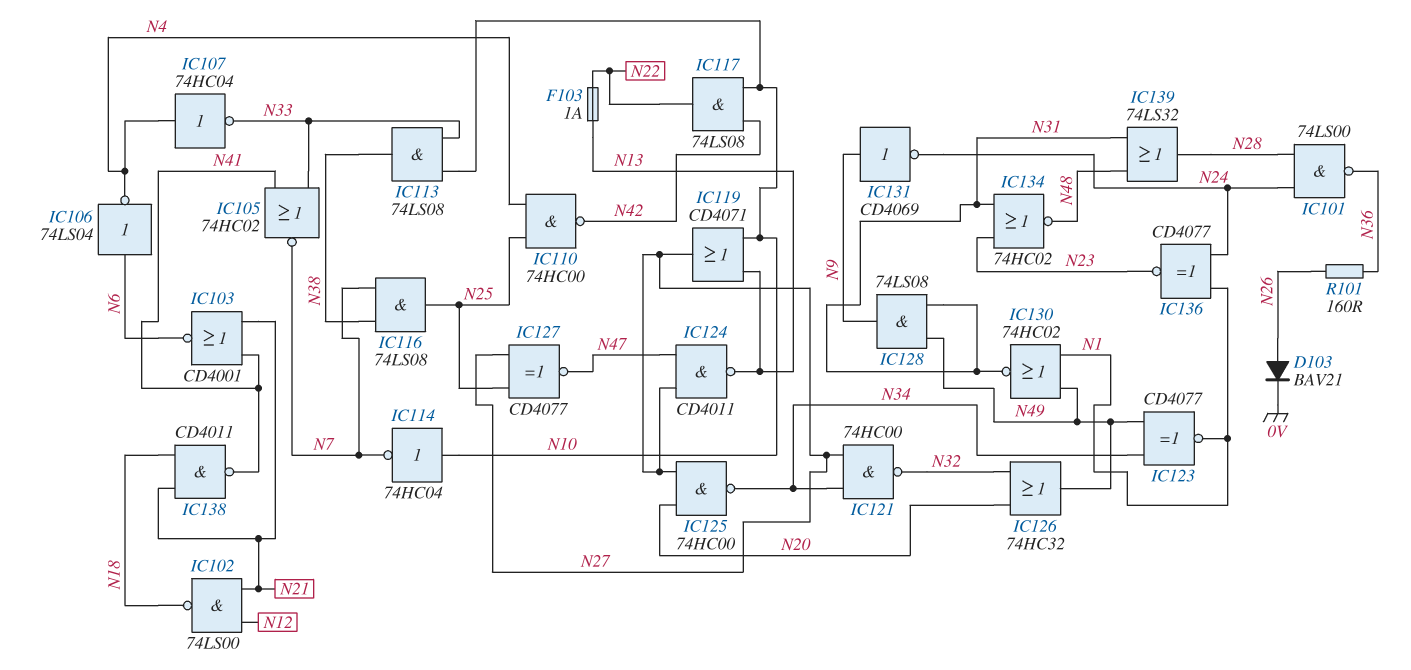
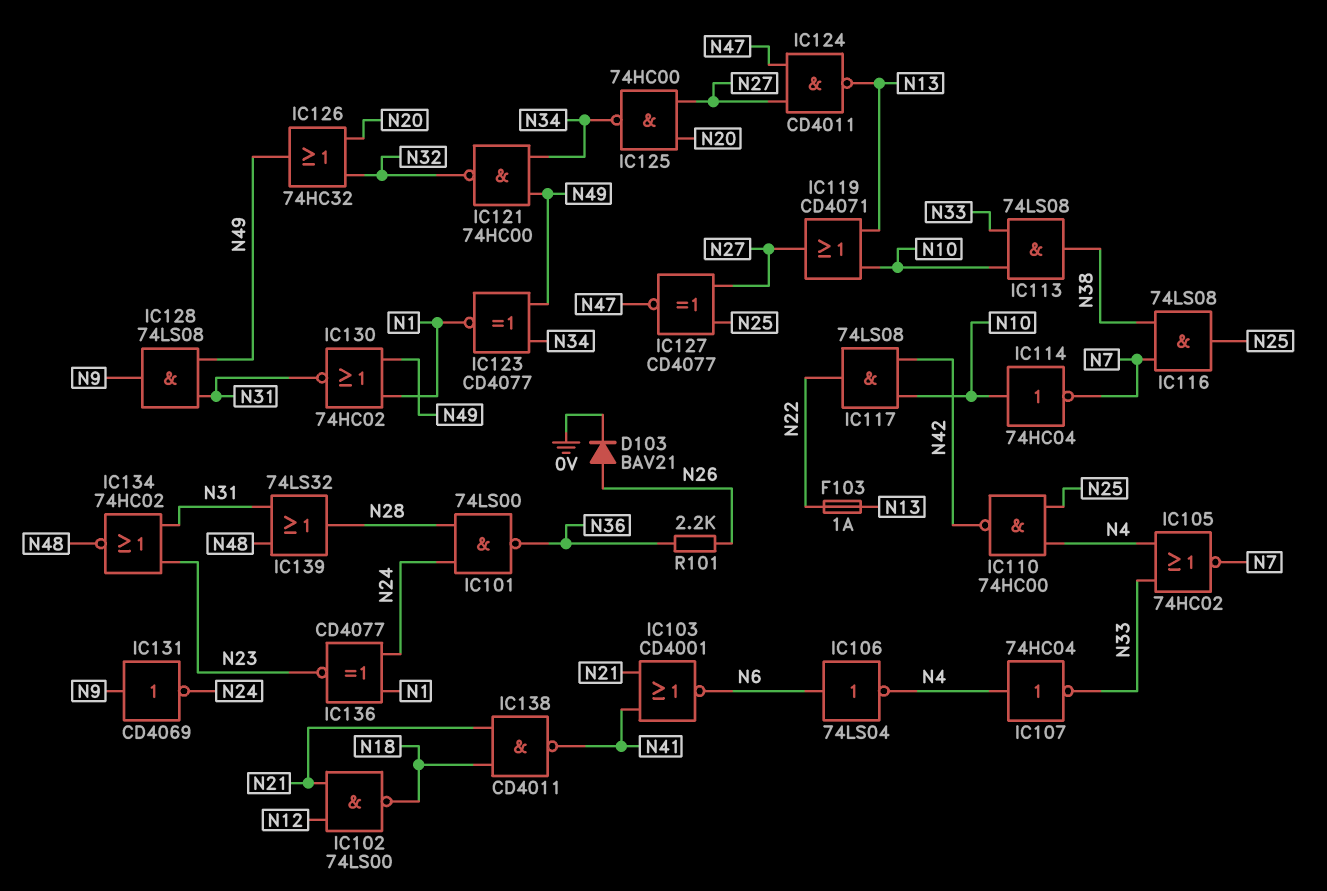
IC105: NOR 74HC02 (in N33, in N41, out N7) -> NOR 74HC02 (in N4, in N33, out N7)
IC121: NAND 74HC00 (in N27, in N34, out N32) -> NAND 74HC00 (in N34, in N49, out N32)
R101: 160 (N26, N36) -> 2.2k (N26, N36)

